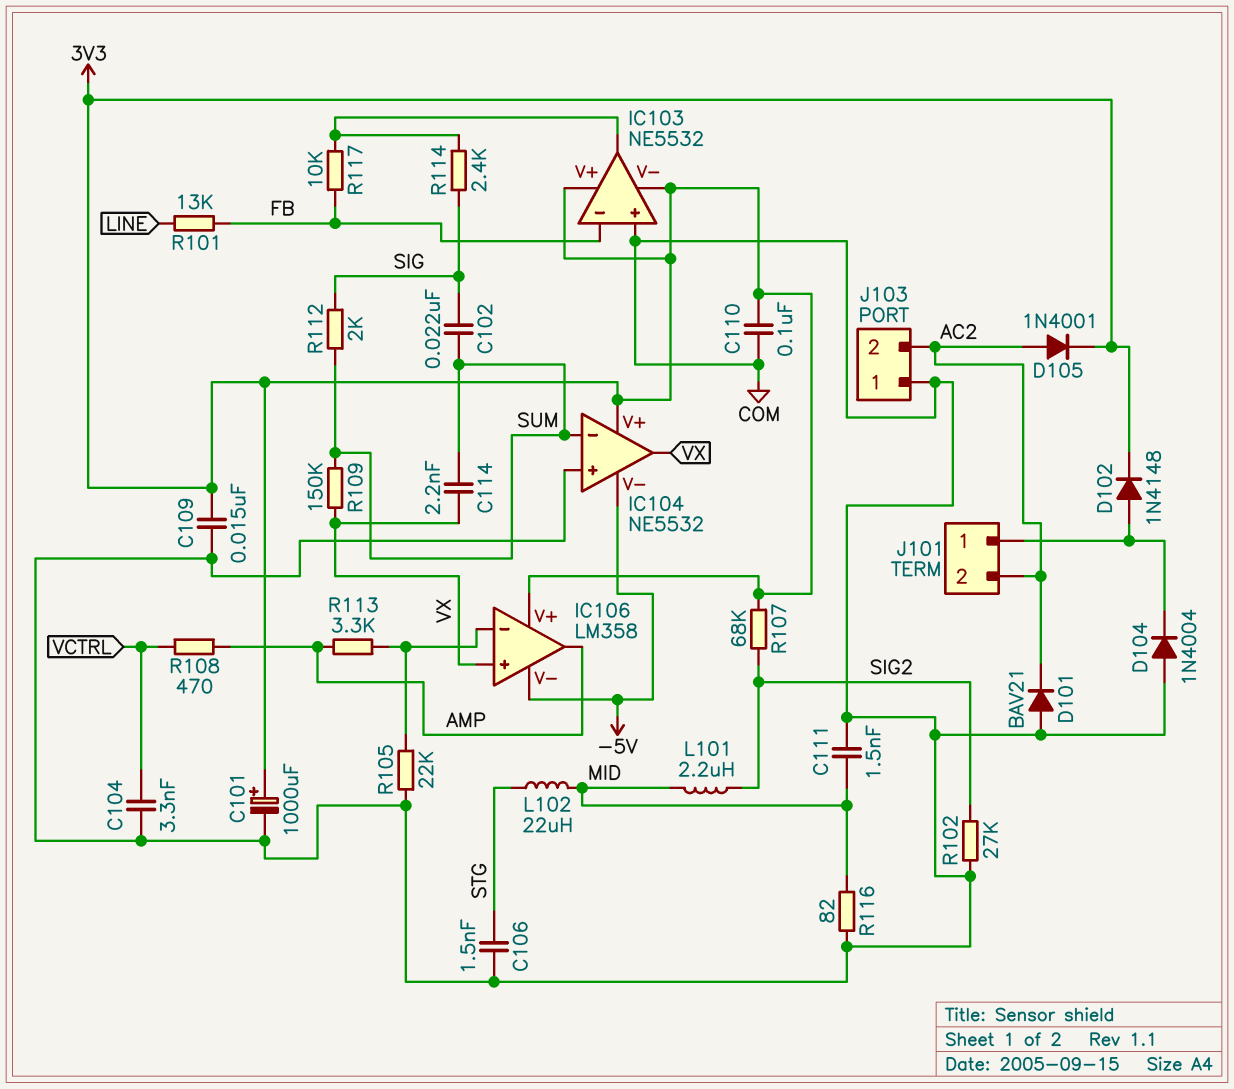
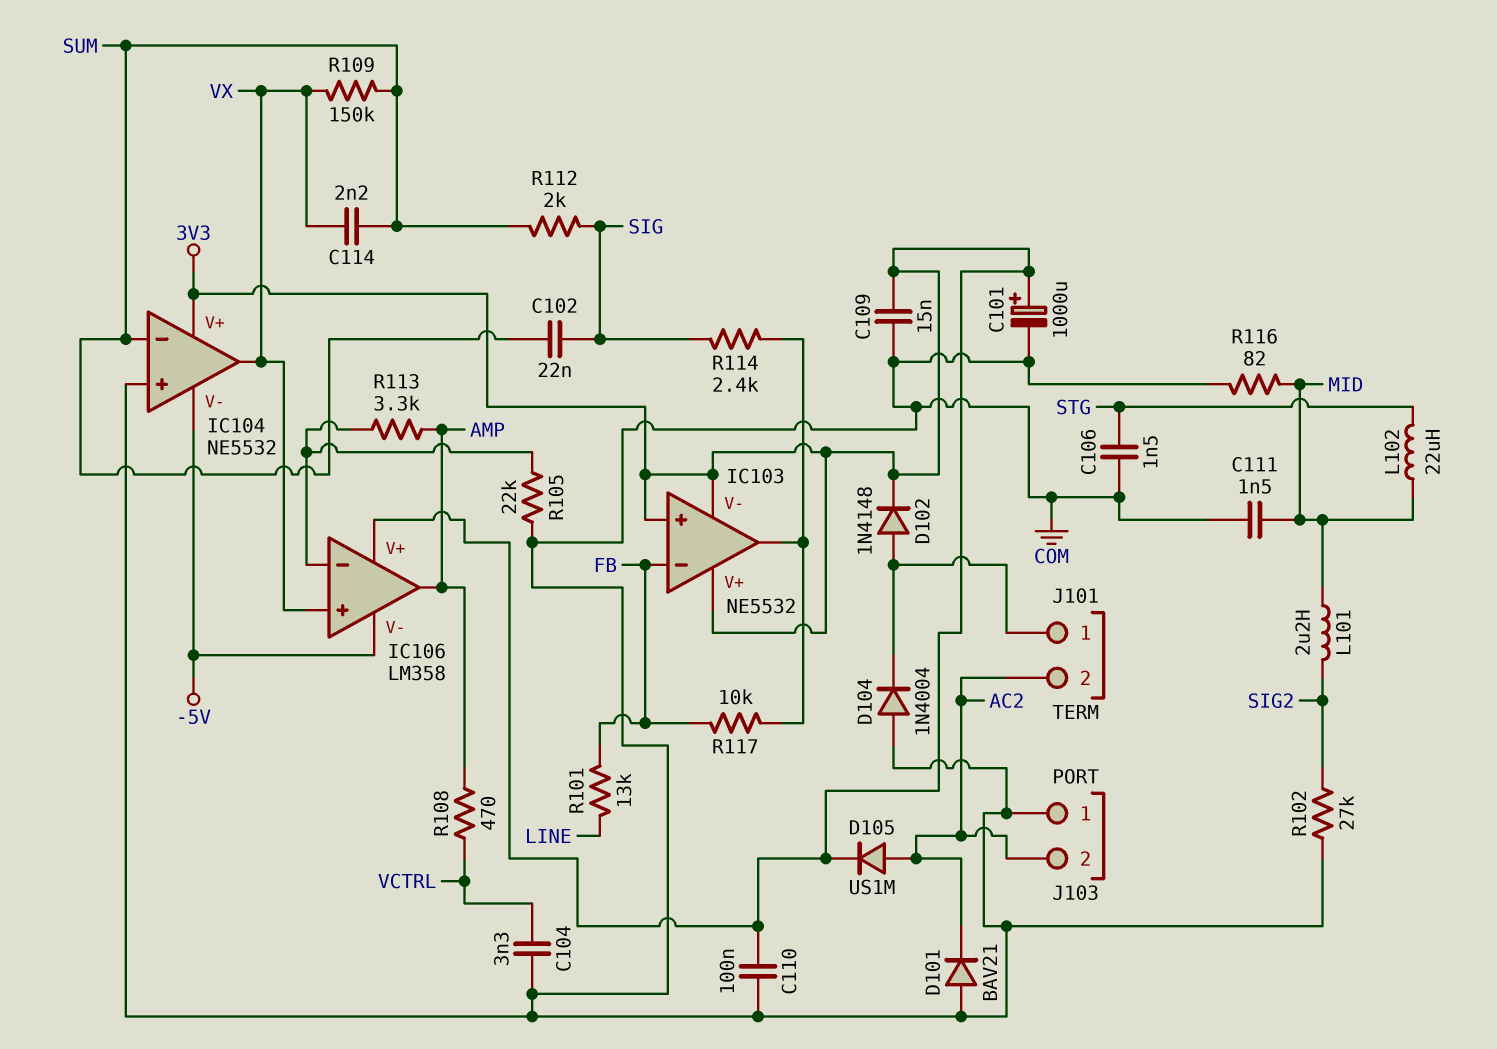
D105: diode 1N4001 (A AC2, K 3V3) -> diode US1M (A AC2, K 3V3)
IC103 pin in+: COM -> 3V3
R107: 68k (3V3, SIG2) -> none

